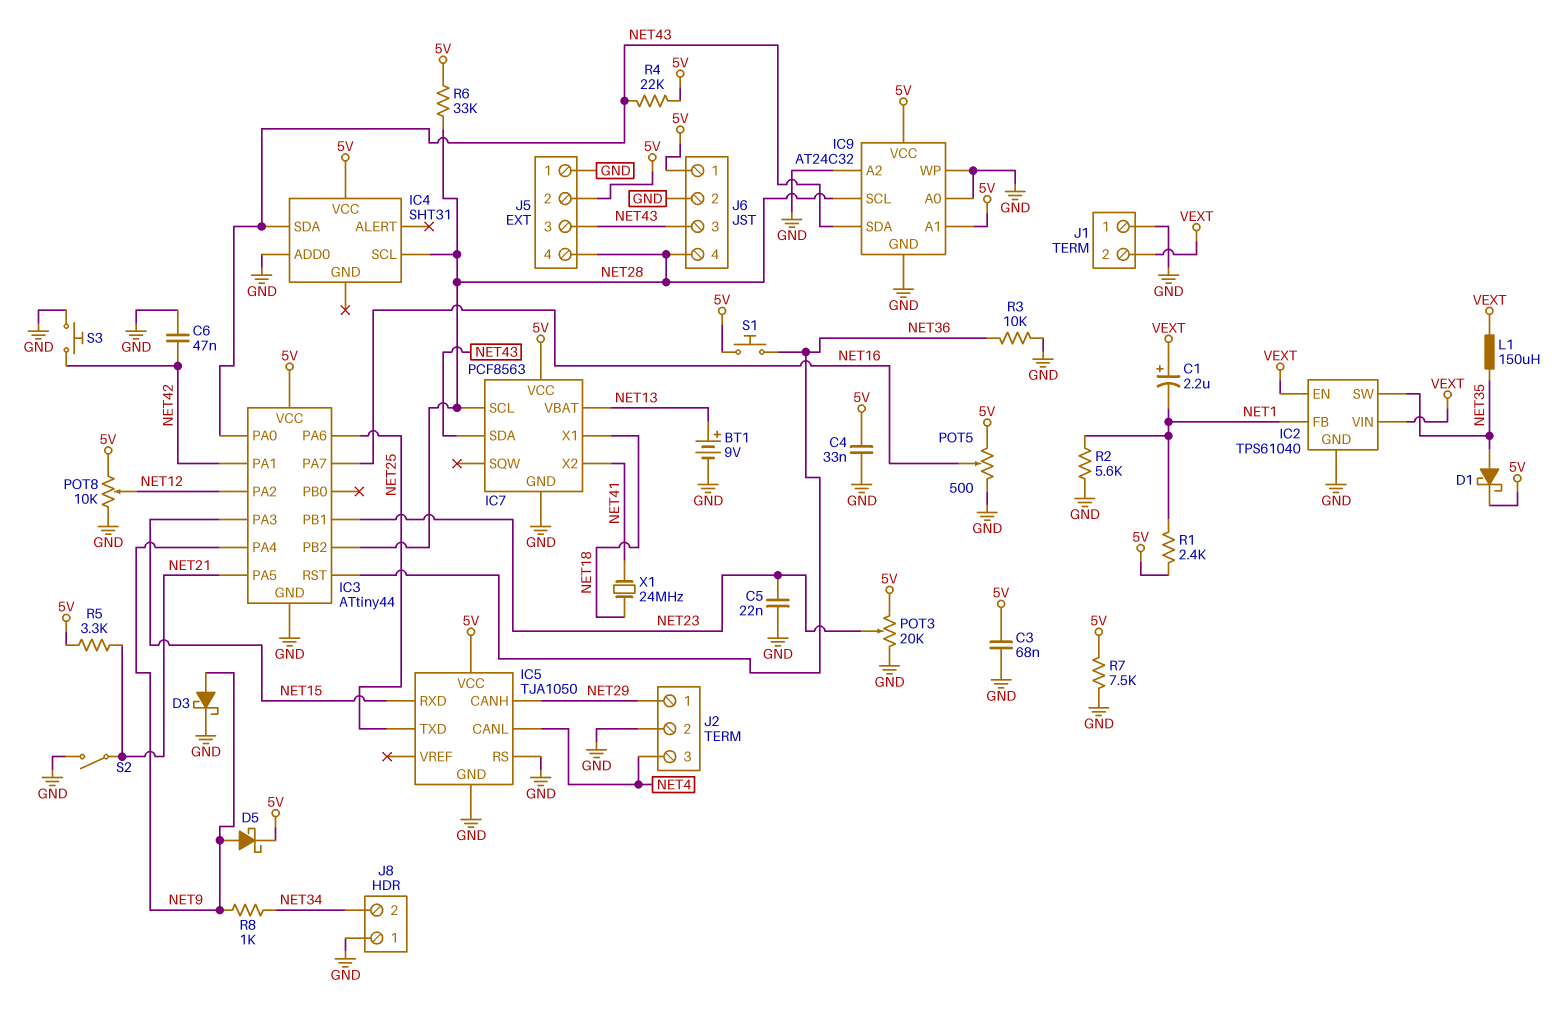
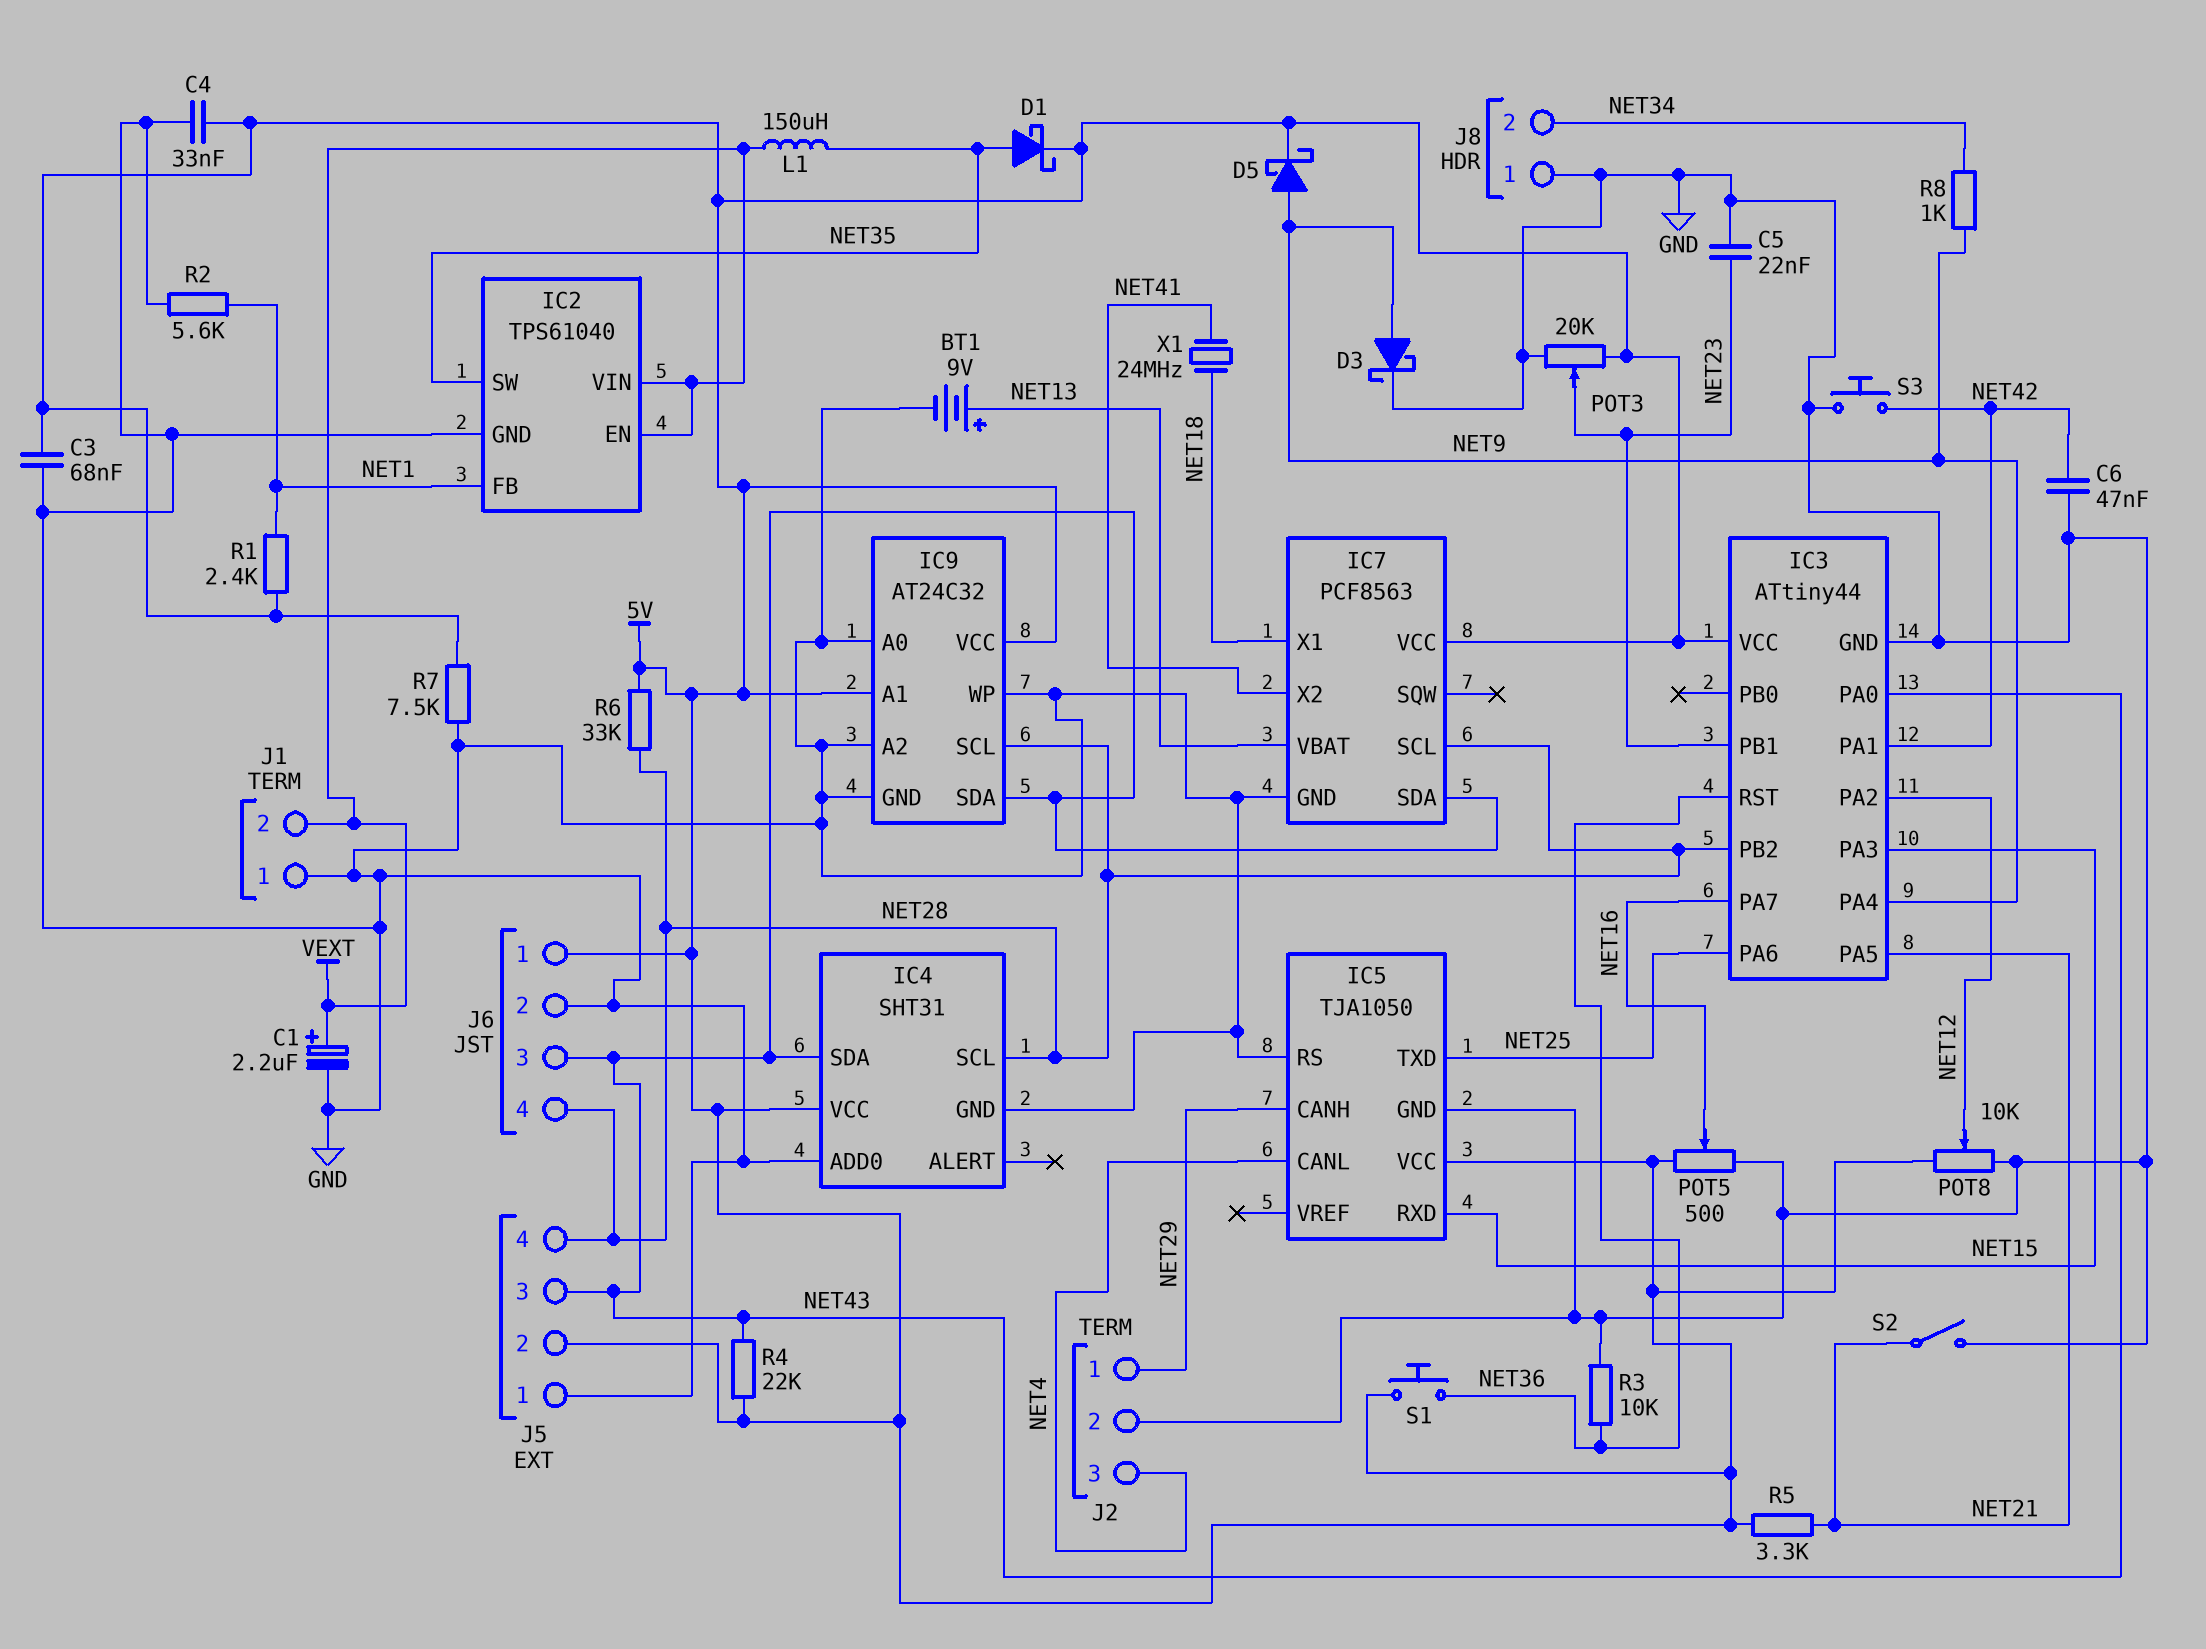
C1: 2.2uF (plus VEXT, minus NET1) -> 2.2uF (plus VEXT, minus GND)
IC4 pin GND: none -> GND

